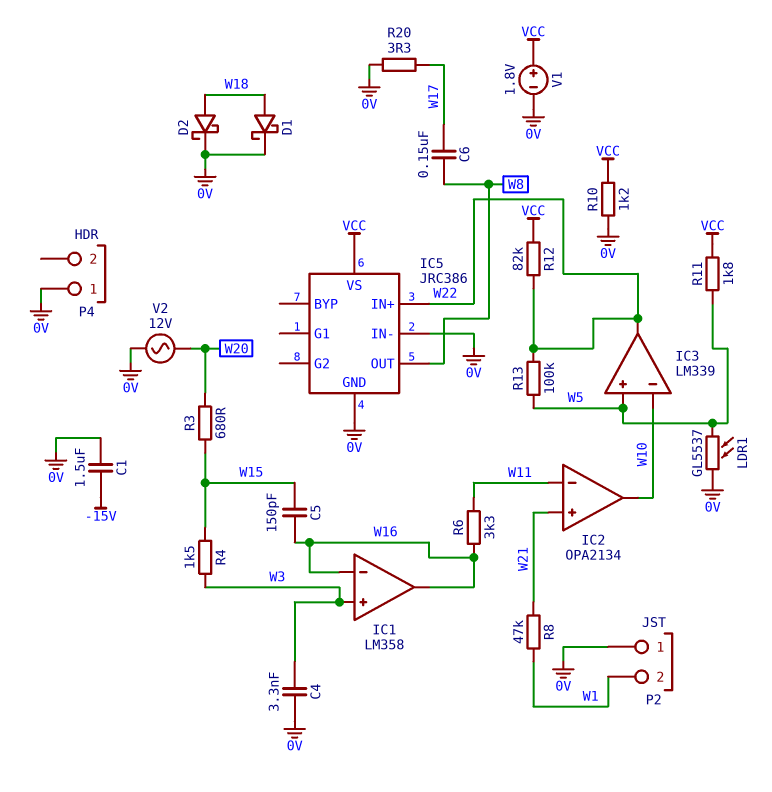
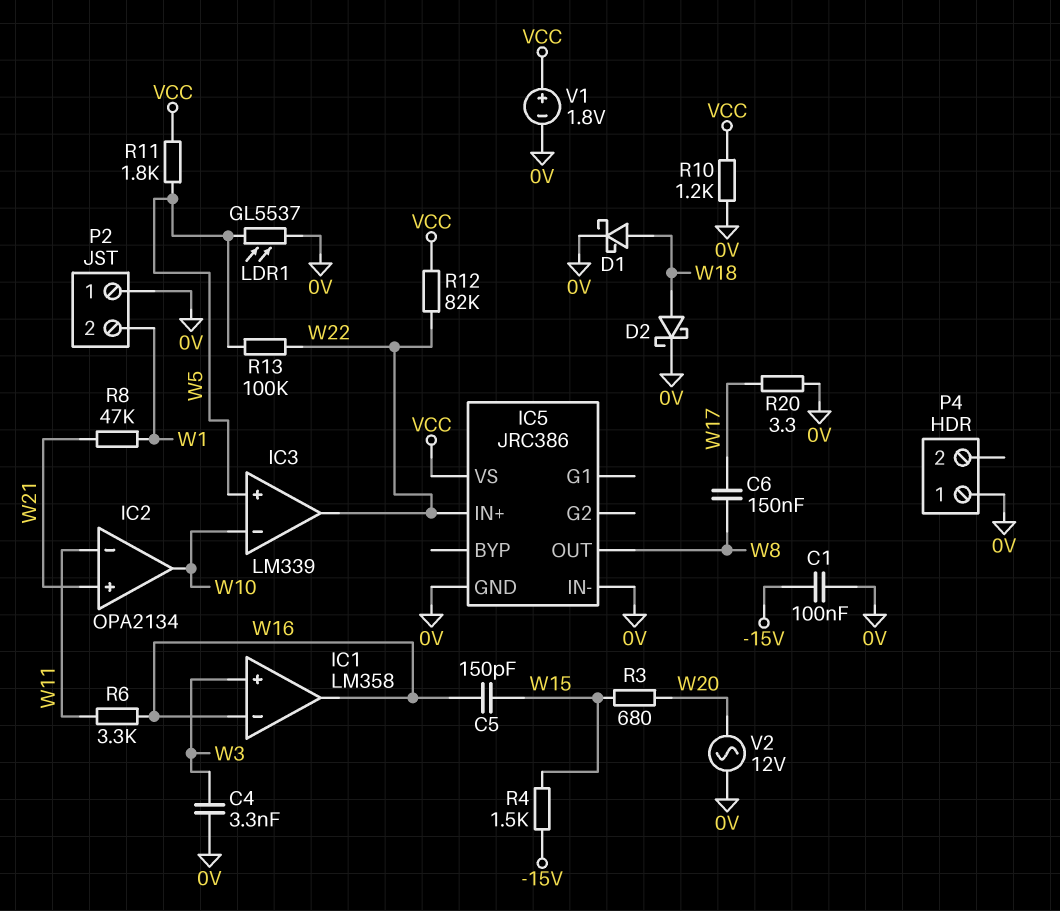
C1: 1.5uF (-15V, 0V) -> 100nF (-15V, 0V)
R4: 1.5k (W3, W15) -> 1.5k (-15V, W15)

